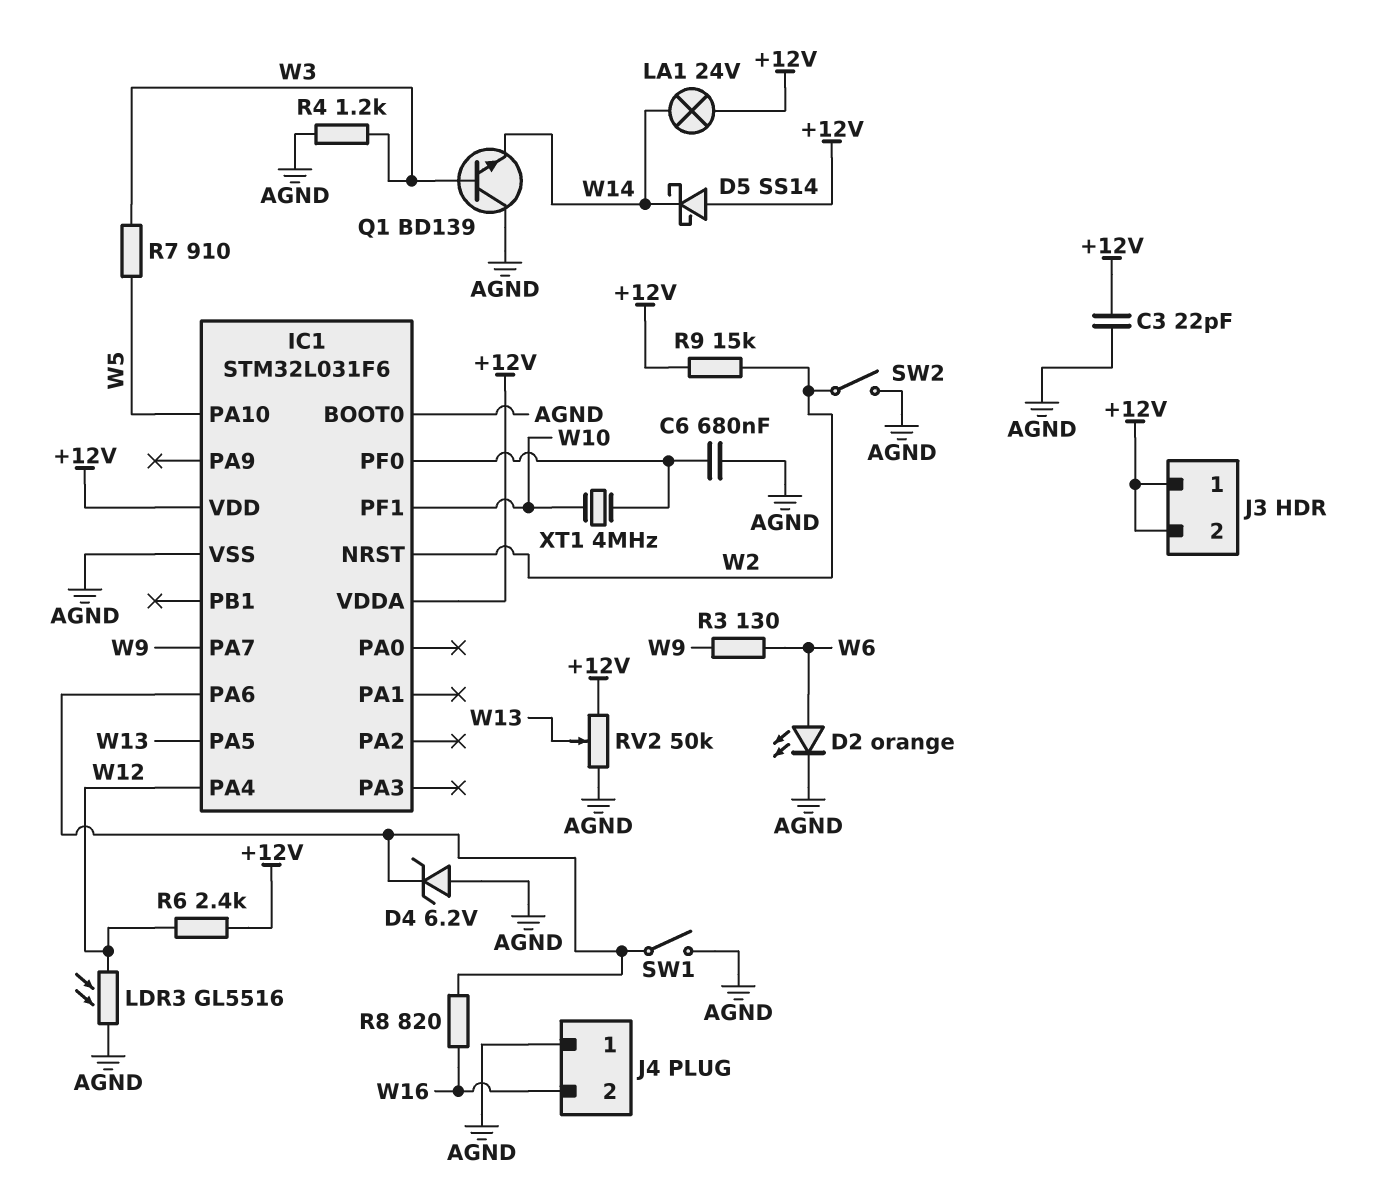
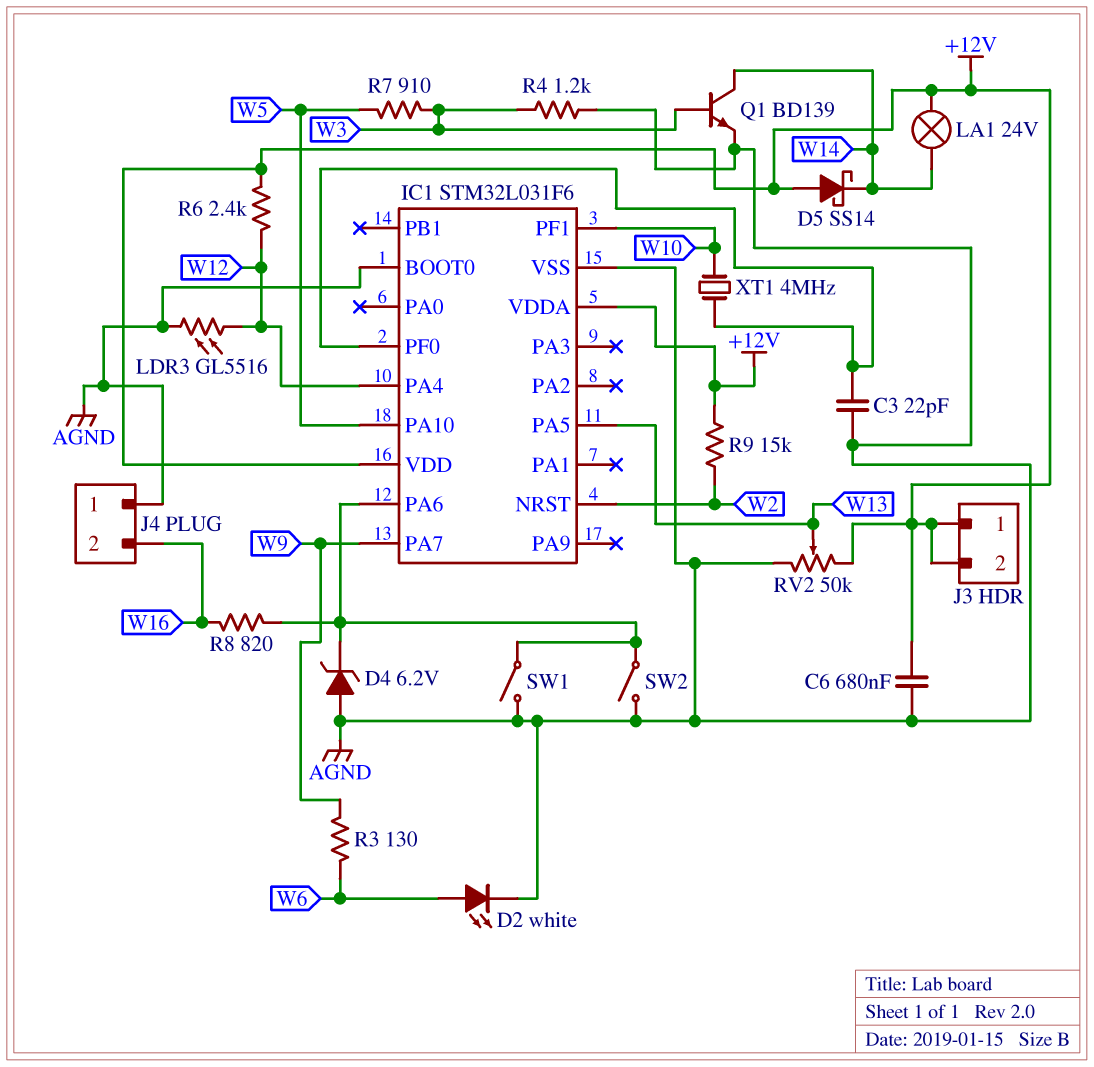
C3: 22pF (+12V, AGND) -> 22pF (AGND, IC1/PF0)
C6: 680nF (AGND, IC1/PF0) -> 680nF (+12V, AGND)
D2: LED orange (A W6, K AGND) -> LED white (A W6, K AGND)
Q1: NPN BD139 (B W3, C AGND, E W14) -> NPN BD139 (B W3, C W14, E AGND)
SW2: switch (AGND, W2) -> switch (AGND, IC1/PA6)

